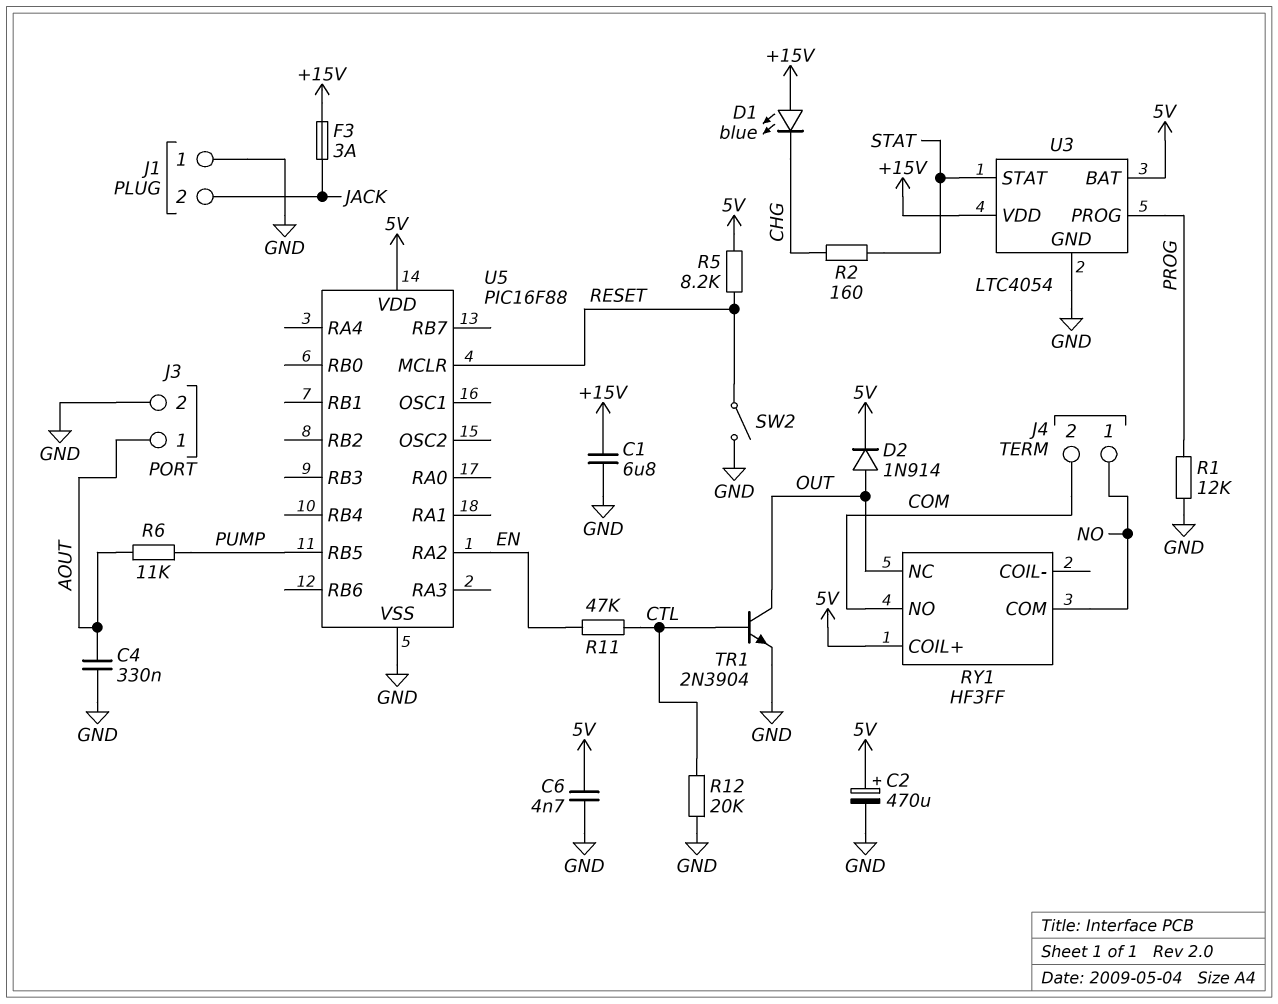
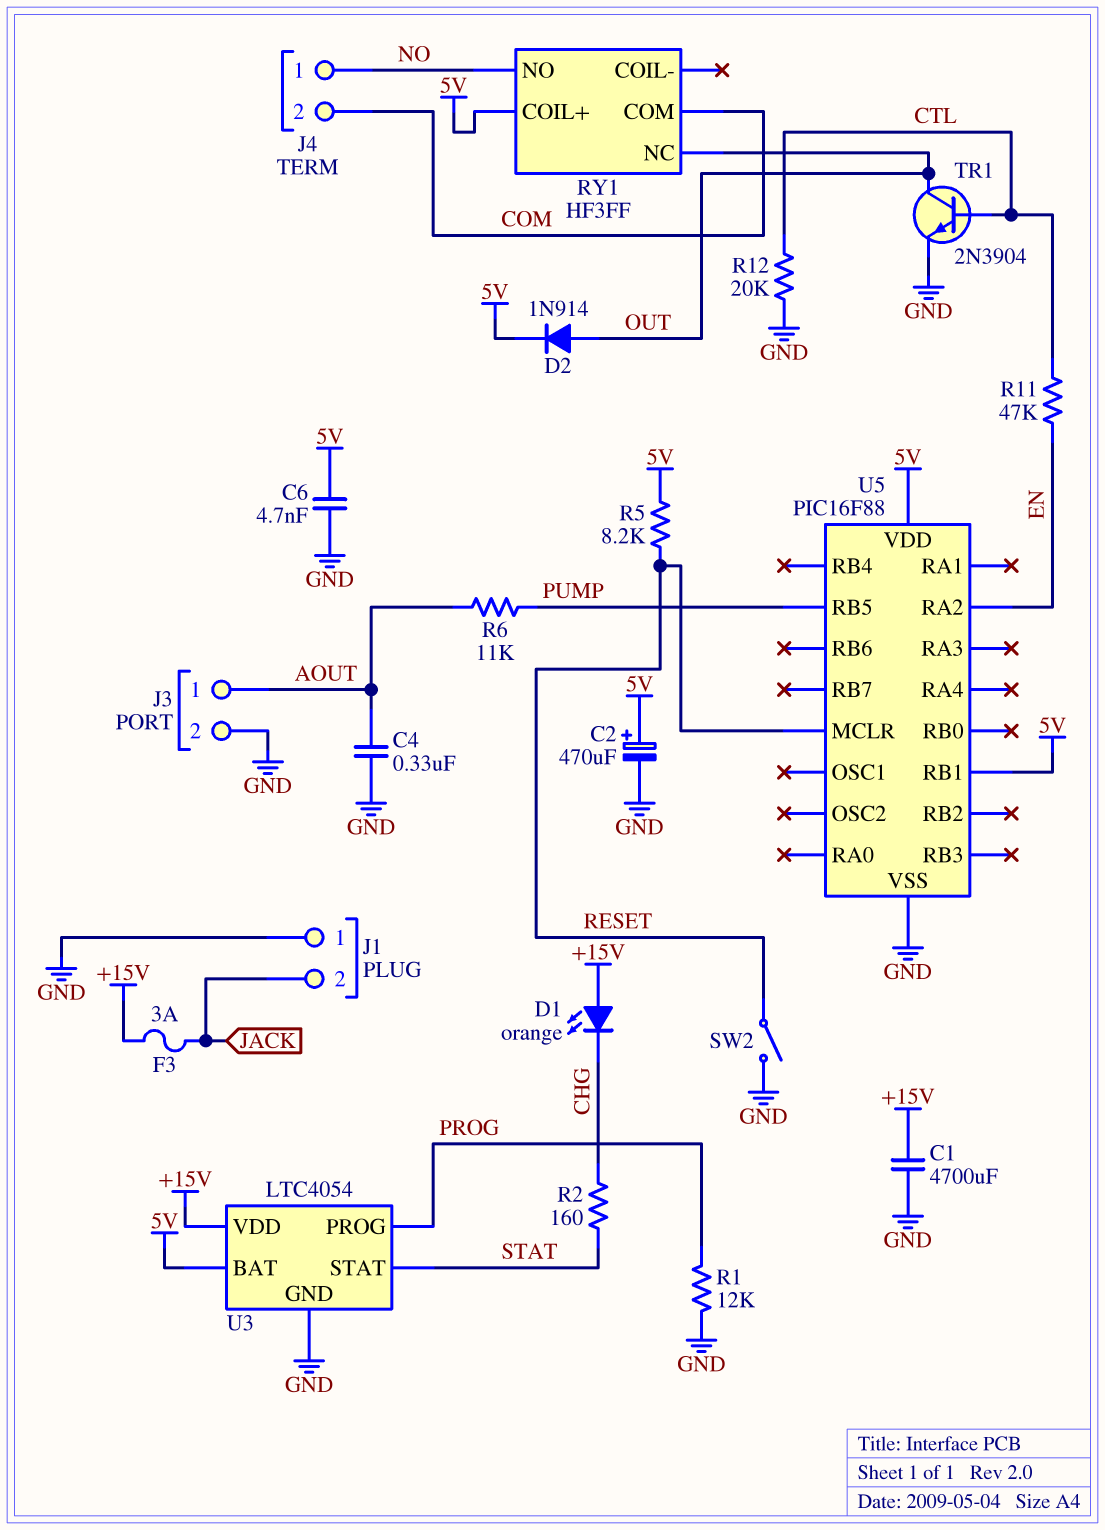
C1: 6.8uF (+15V, GND) -> 4700uF (+15V, GND)
D1: LED blue (A +15V, K CHG) -> LED orange (A +15V, K CHG)
RY1 pin COM: NO -> COM
RY1 pin NO: COM -> NO
U5 pin RB1: none -> 5V

